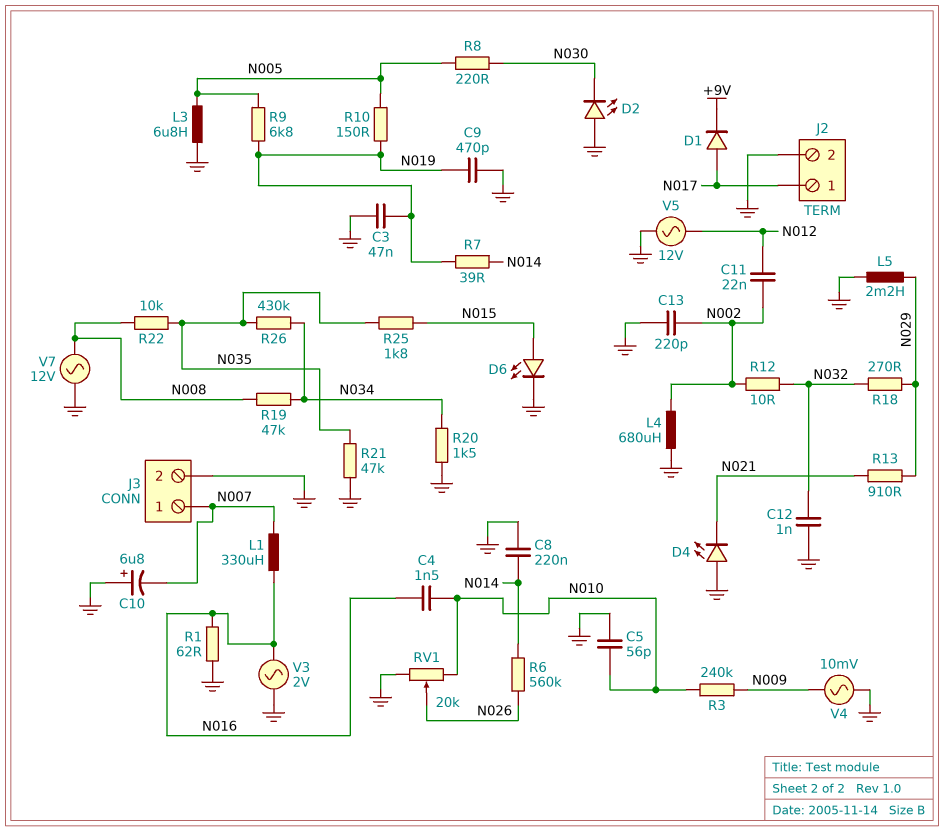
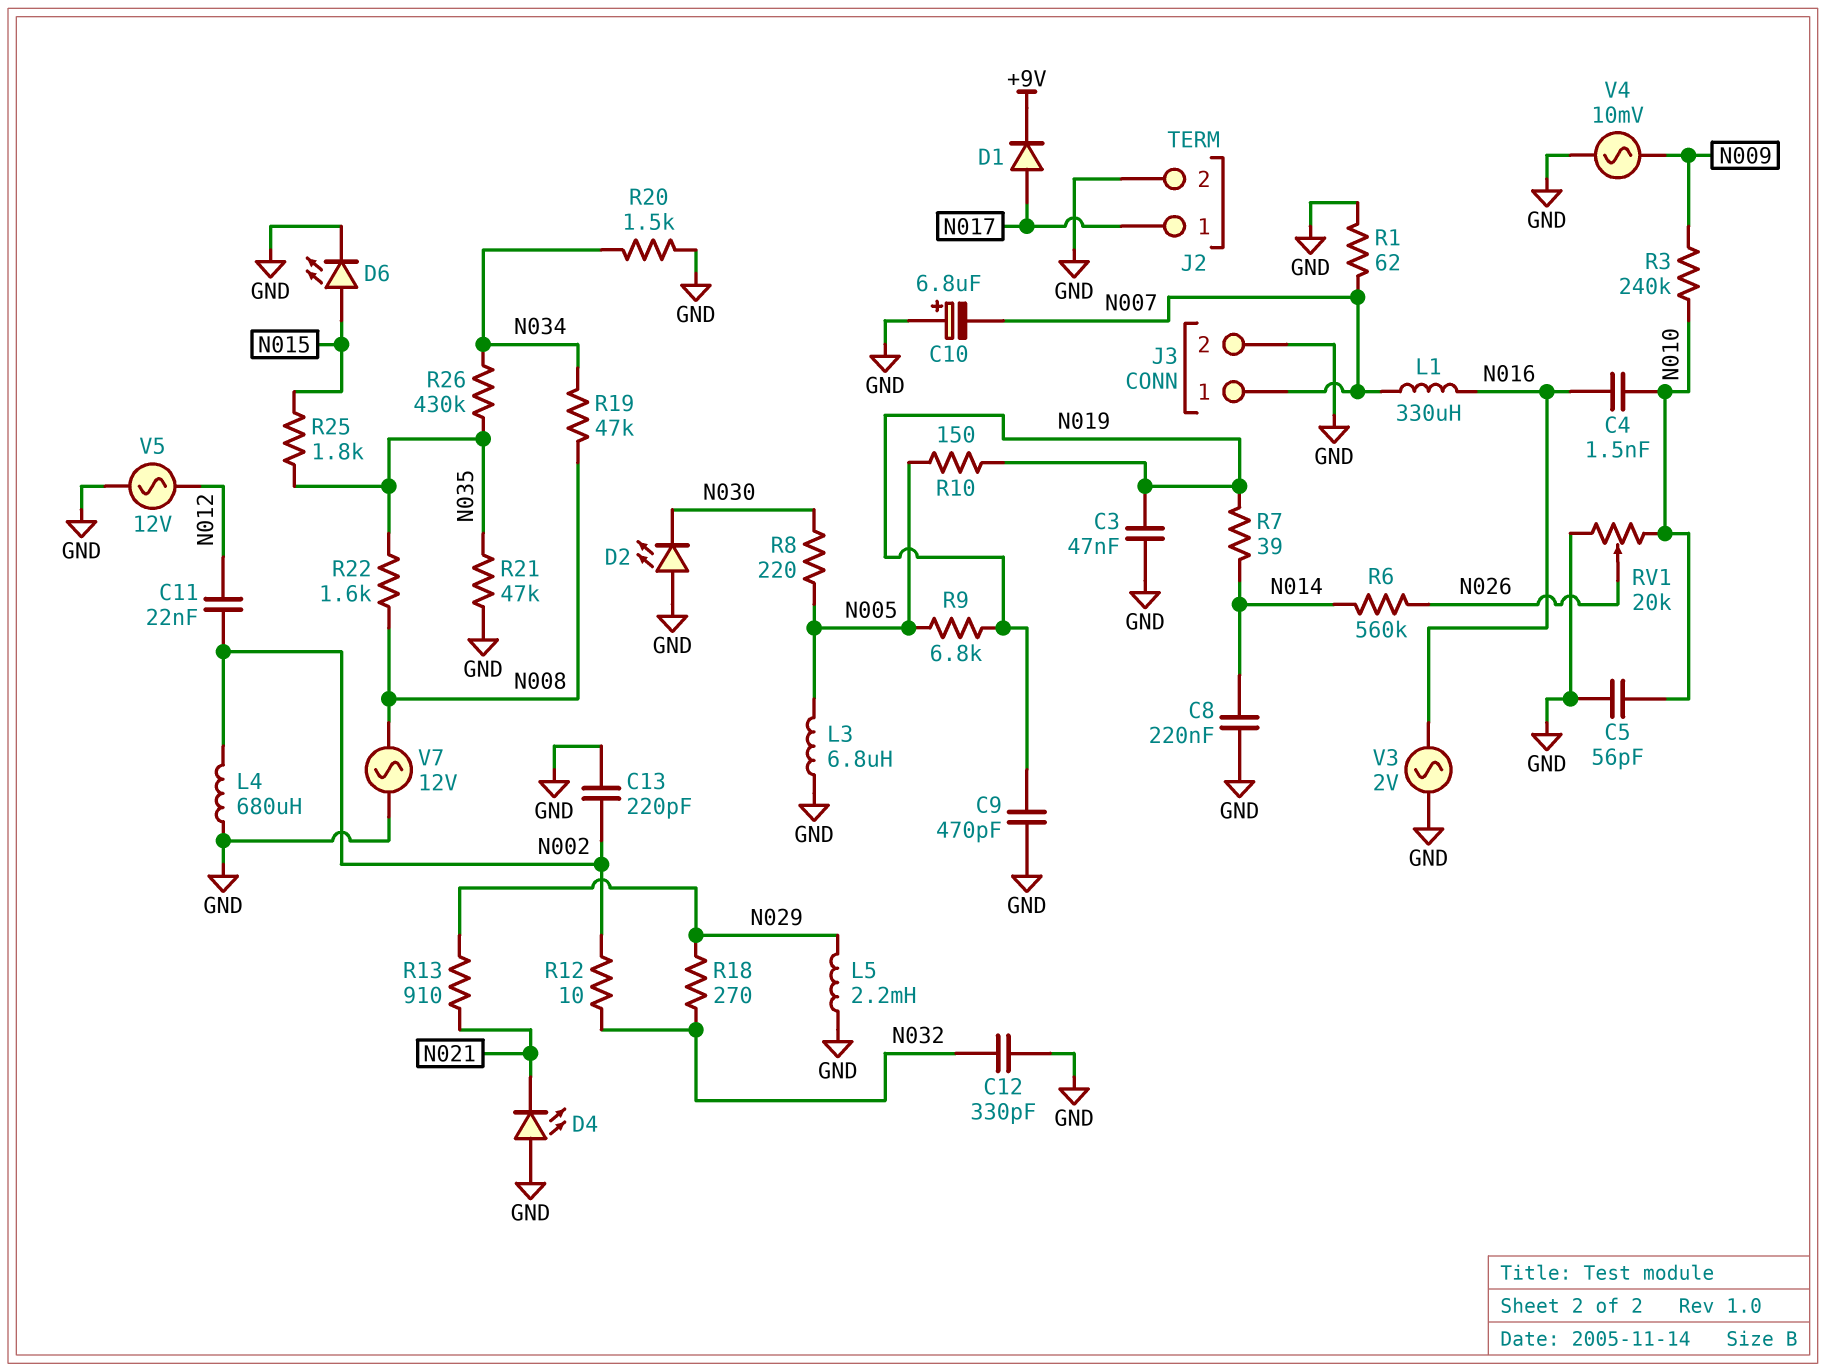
C12: 1nF (GND, N032) -> 330pF (GND, N032)
R1: 62 (GND, N016) -> 62 (GND, N007)
R22: 10k (N008, N035) -> 1.6k (N008, N035)

